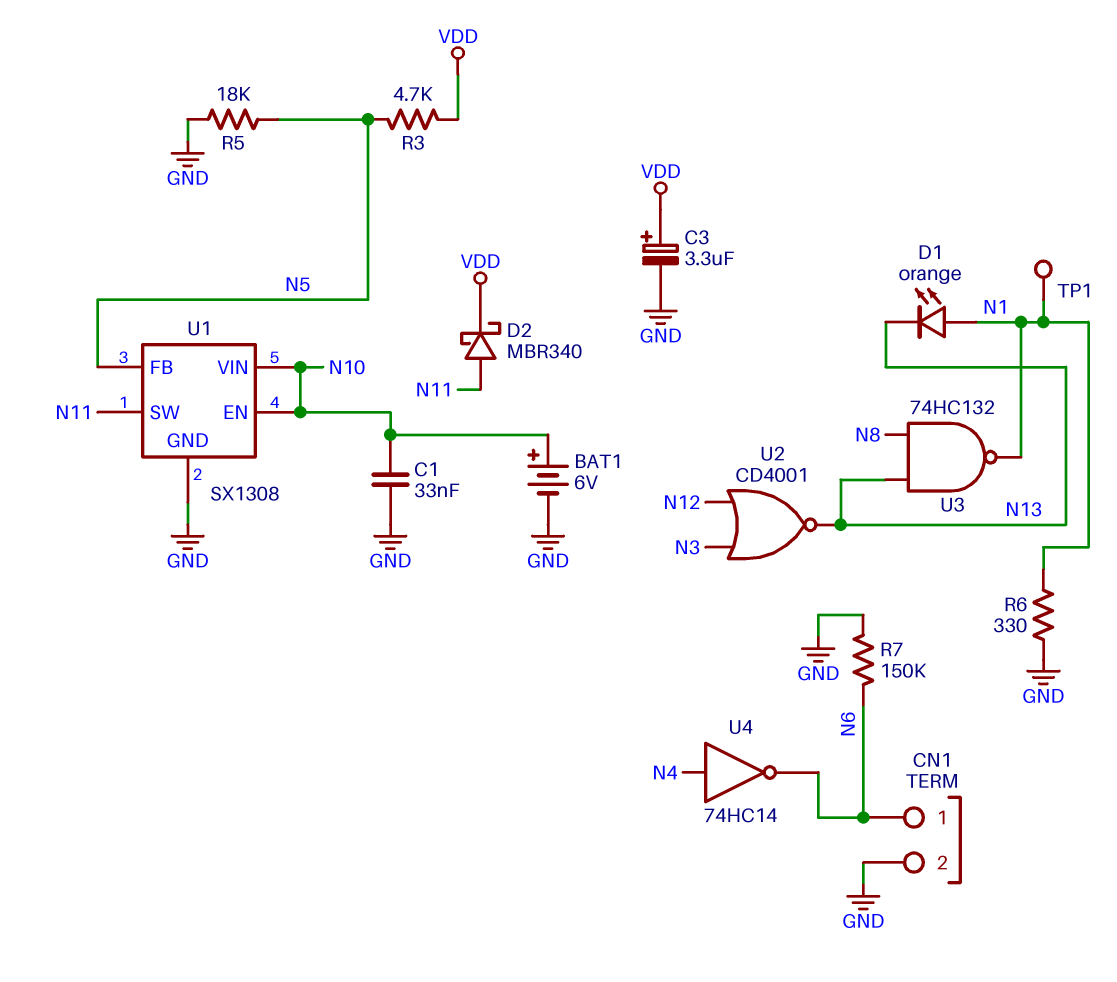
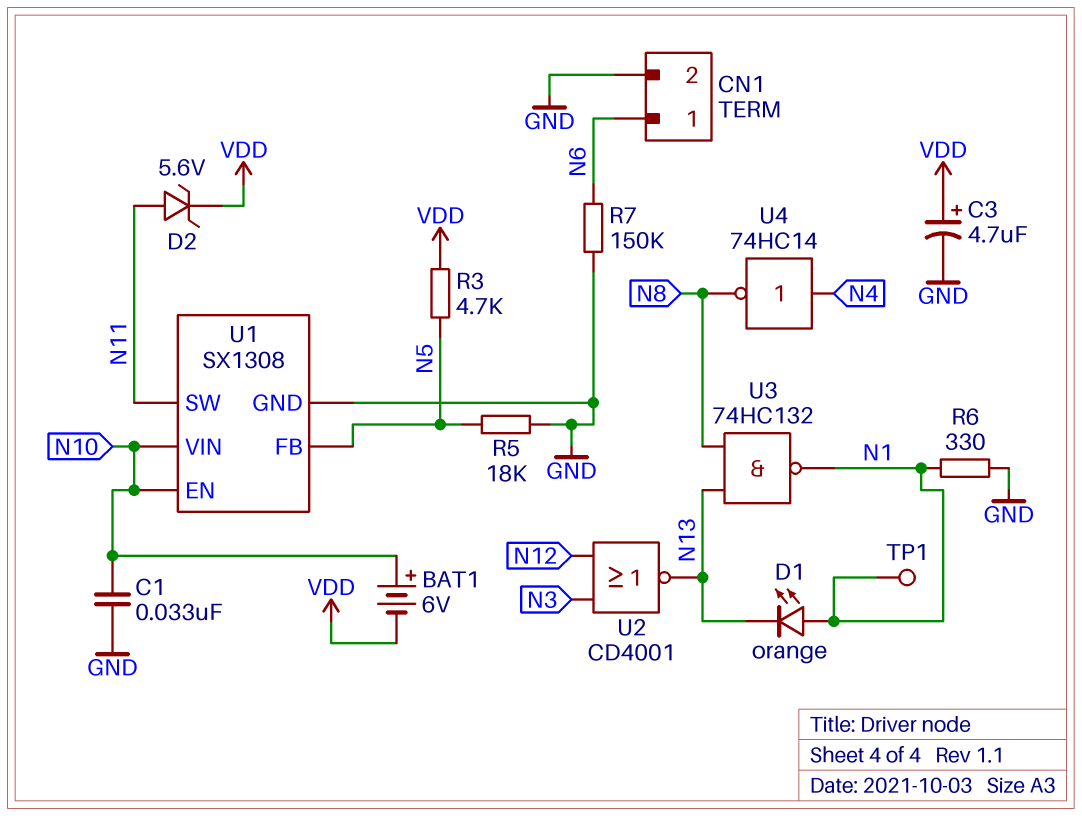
BAT1: 6V (plus N10, minus GND) -> 6V (plus N10, minus VDD)
C3: 3.3uF (plus VDD, minus GND) -> 4.7uF (plus VDD, minus GND)
D2: schottky MBR340 (A N11, K VDD) -> zener 5.6V (A N11, K VDD)
U4: NOT 74HC14 (in N4, out N6) -> NOT 74HC14 (in N4, out N8)

